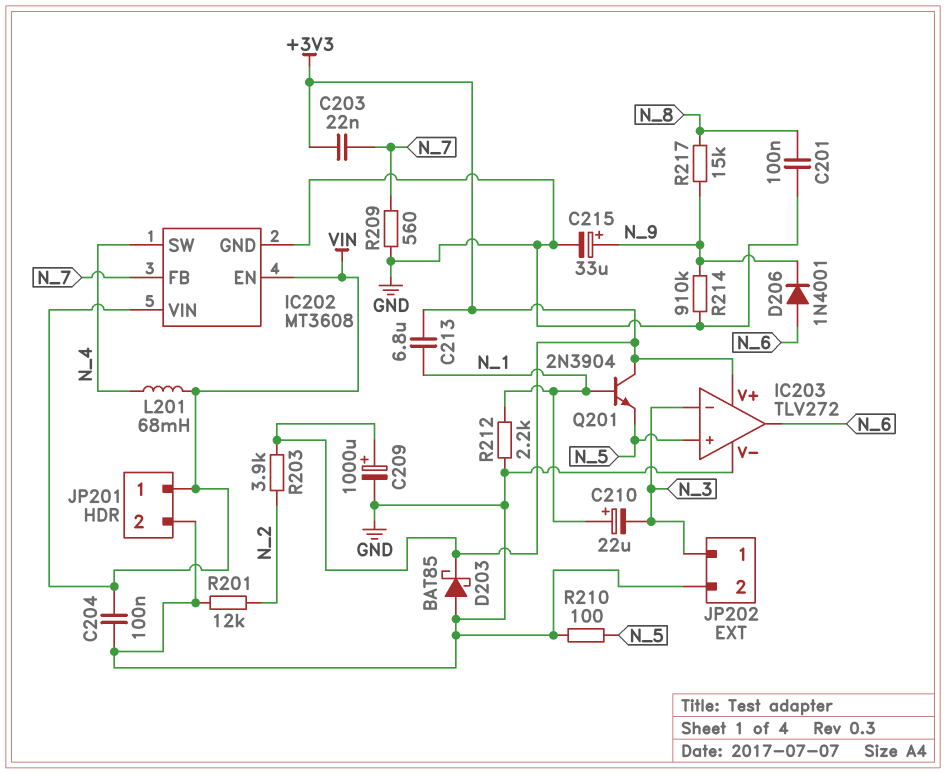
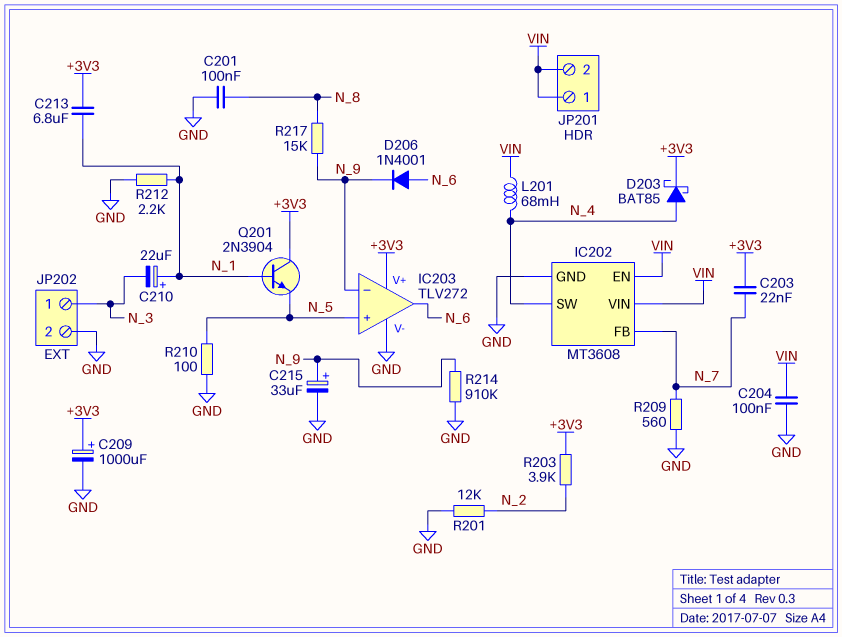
D203: schottky BAT85 (A GND, K +3V3) -> schottky BAT85 (A N_4, K +3V3)
IC203 pin in-: N_3 -> N_9
JP201 pin 2: GND -> VIN

